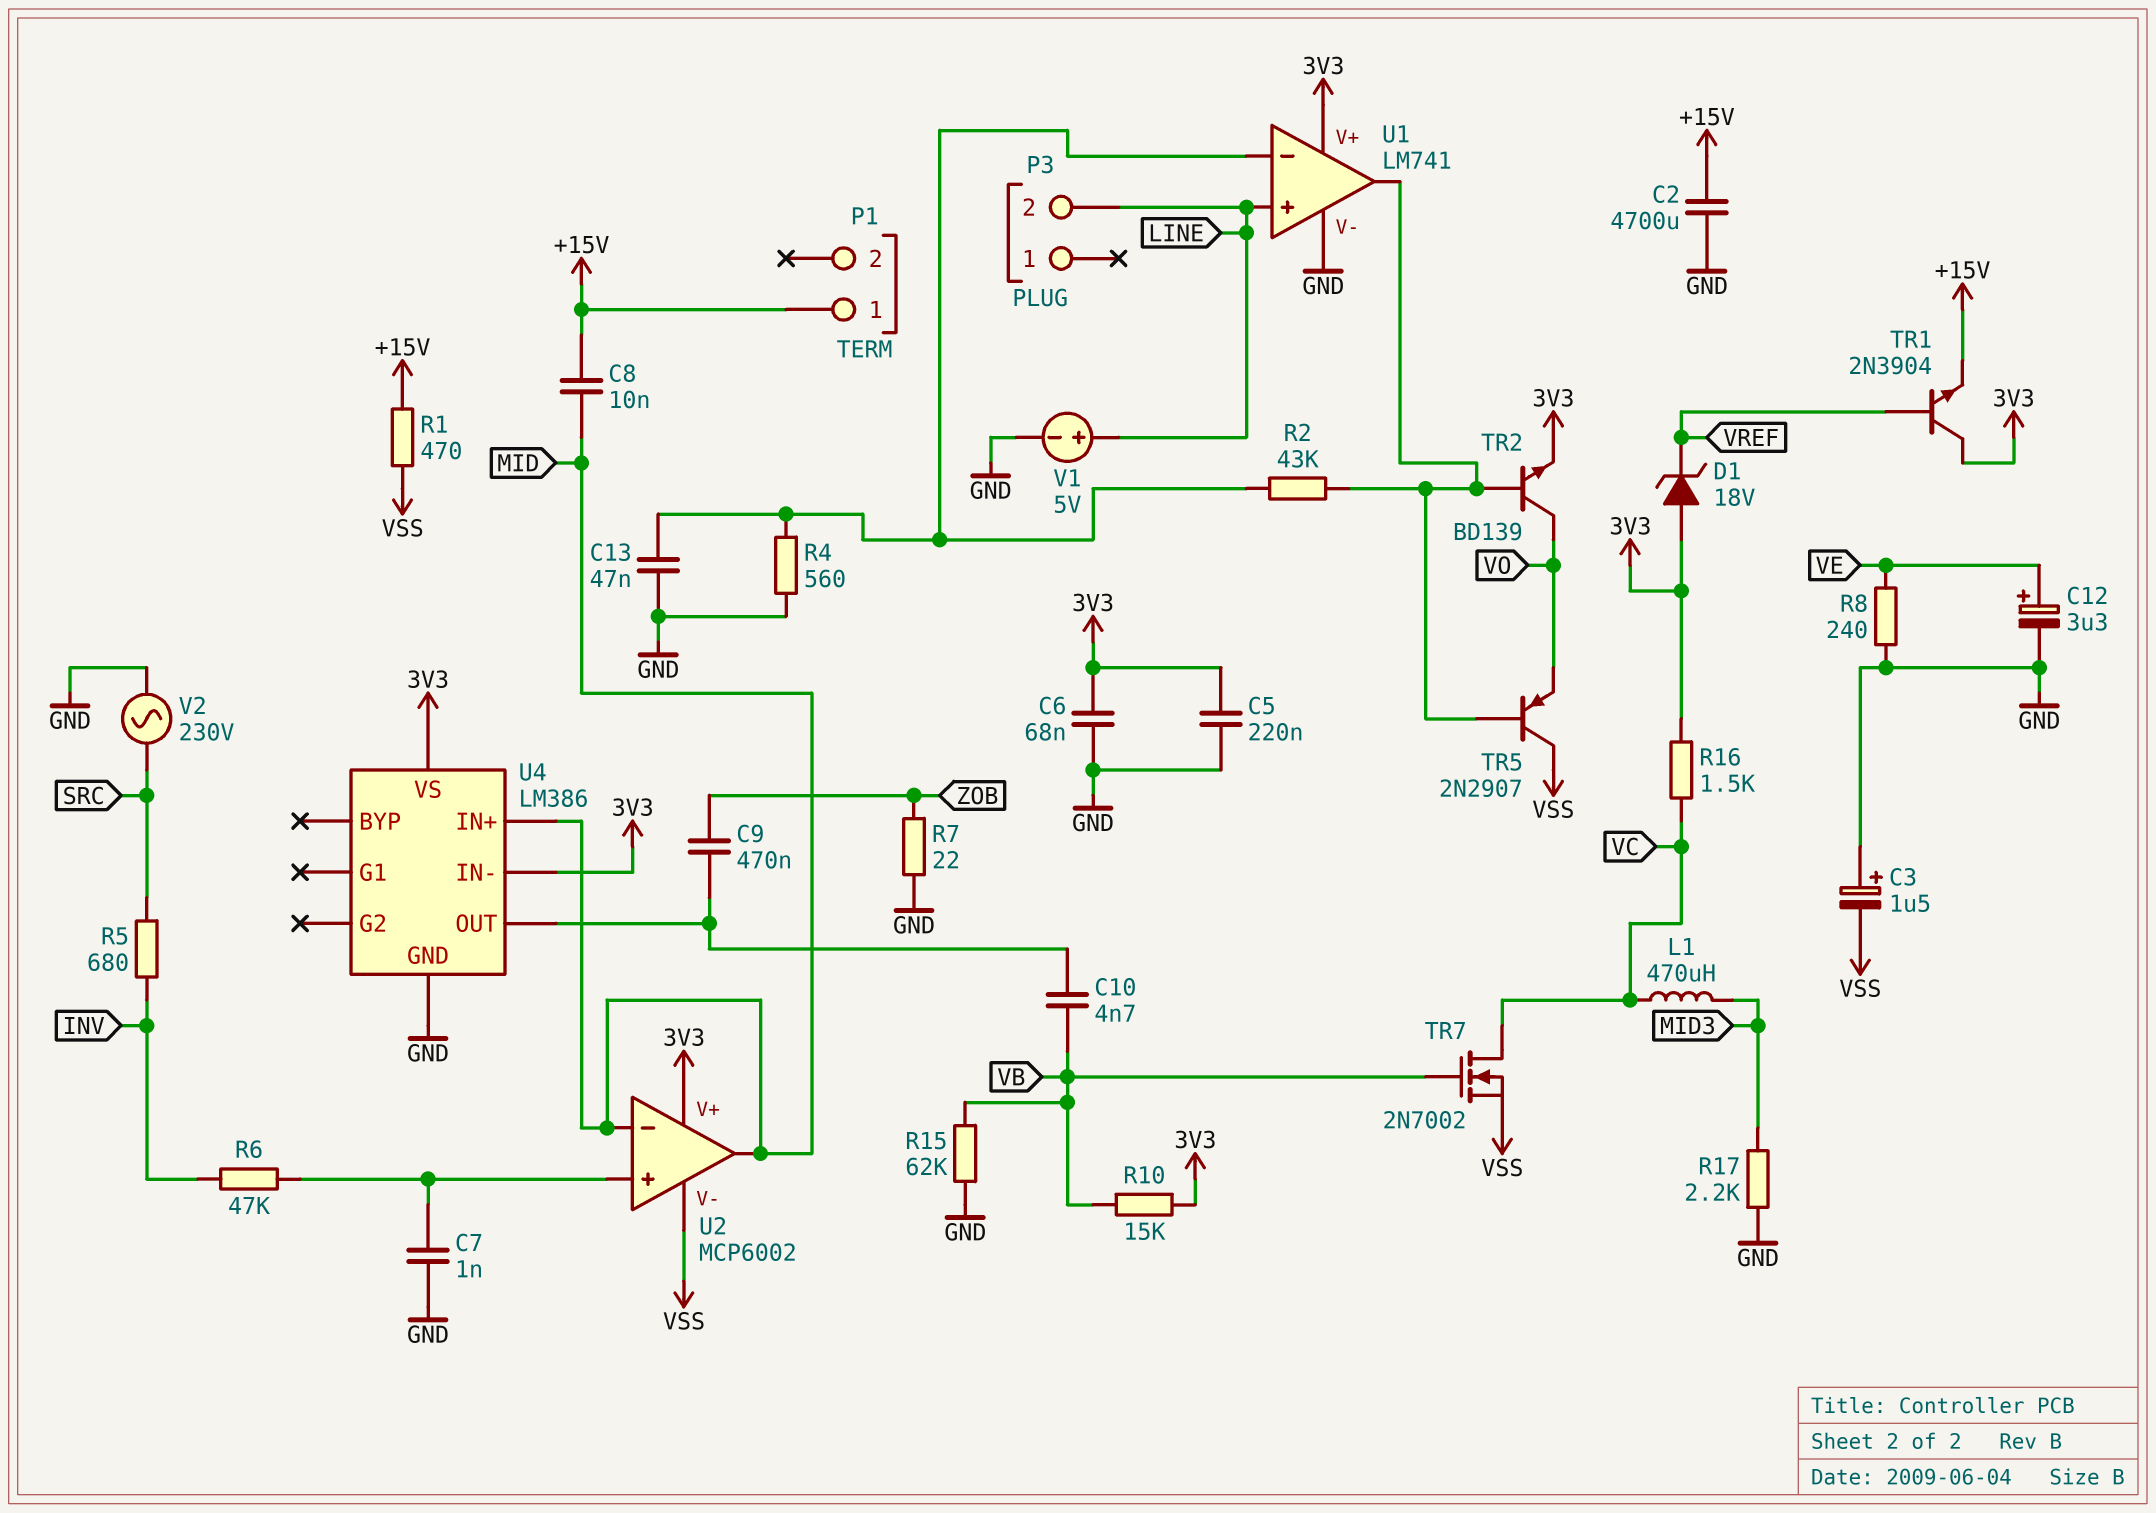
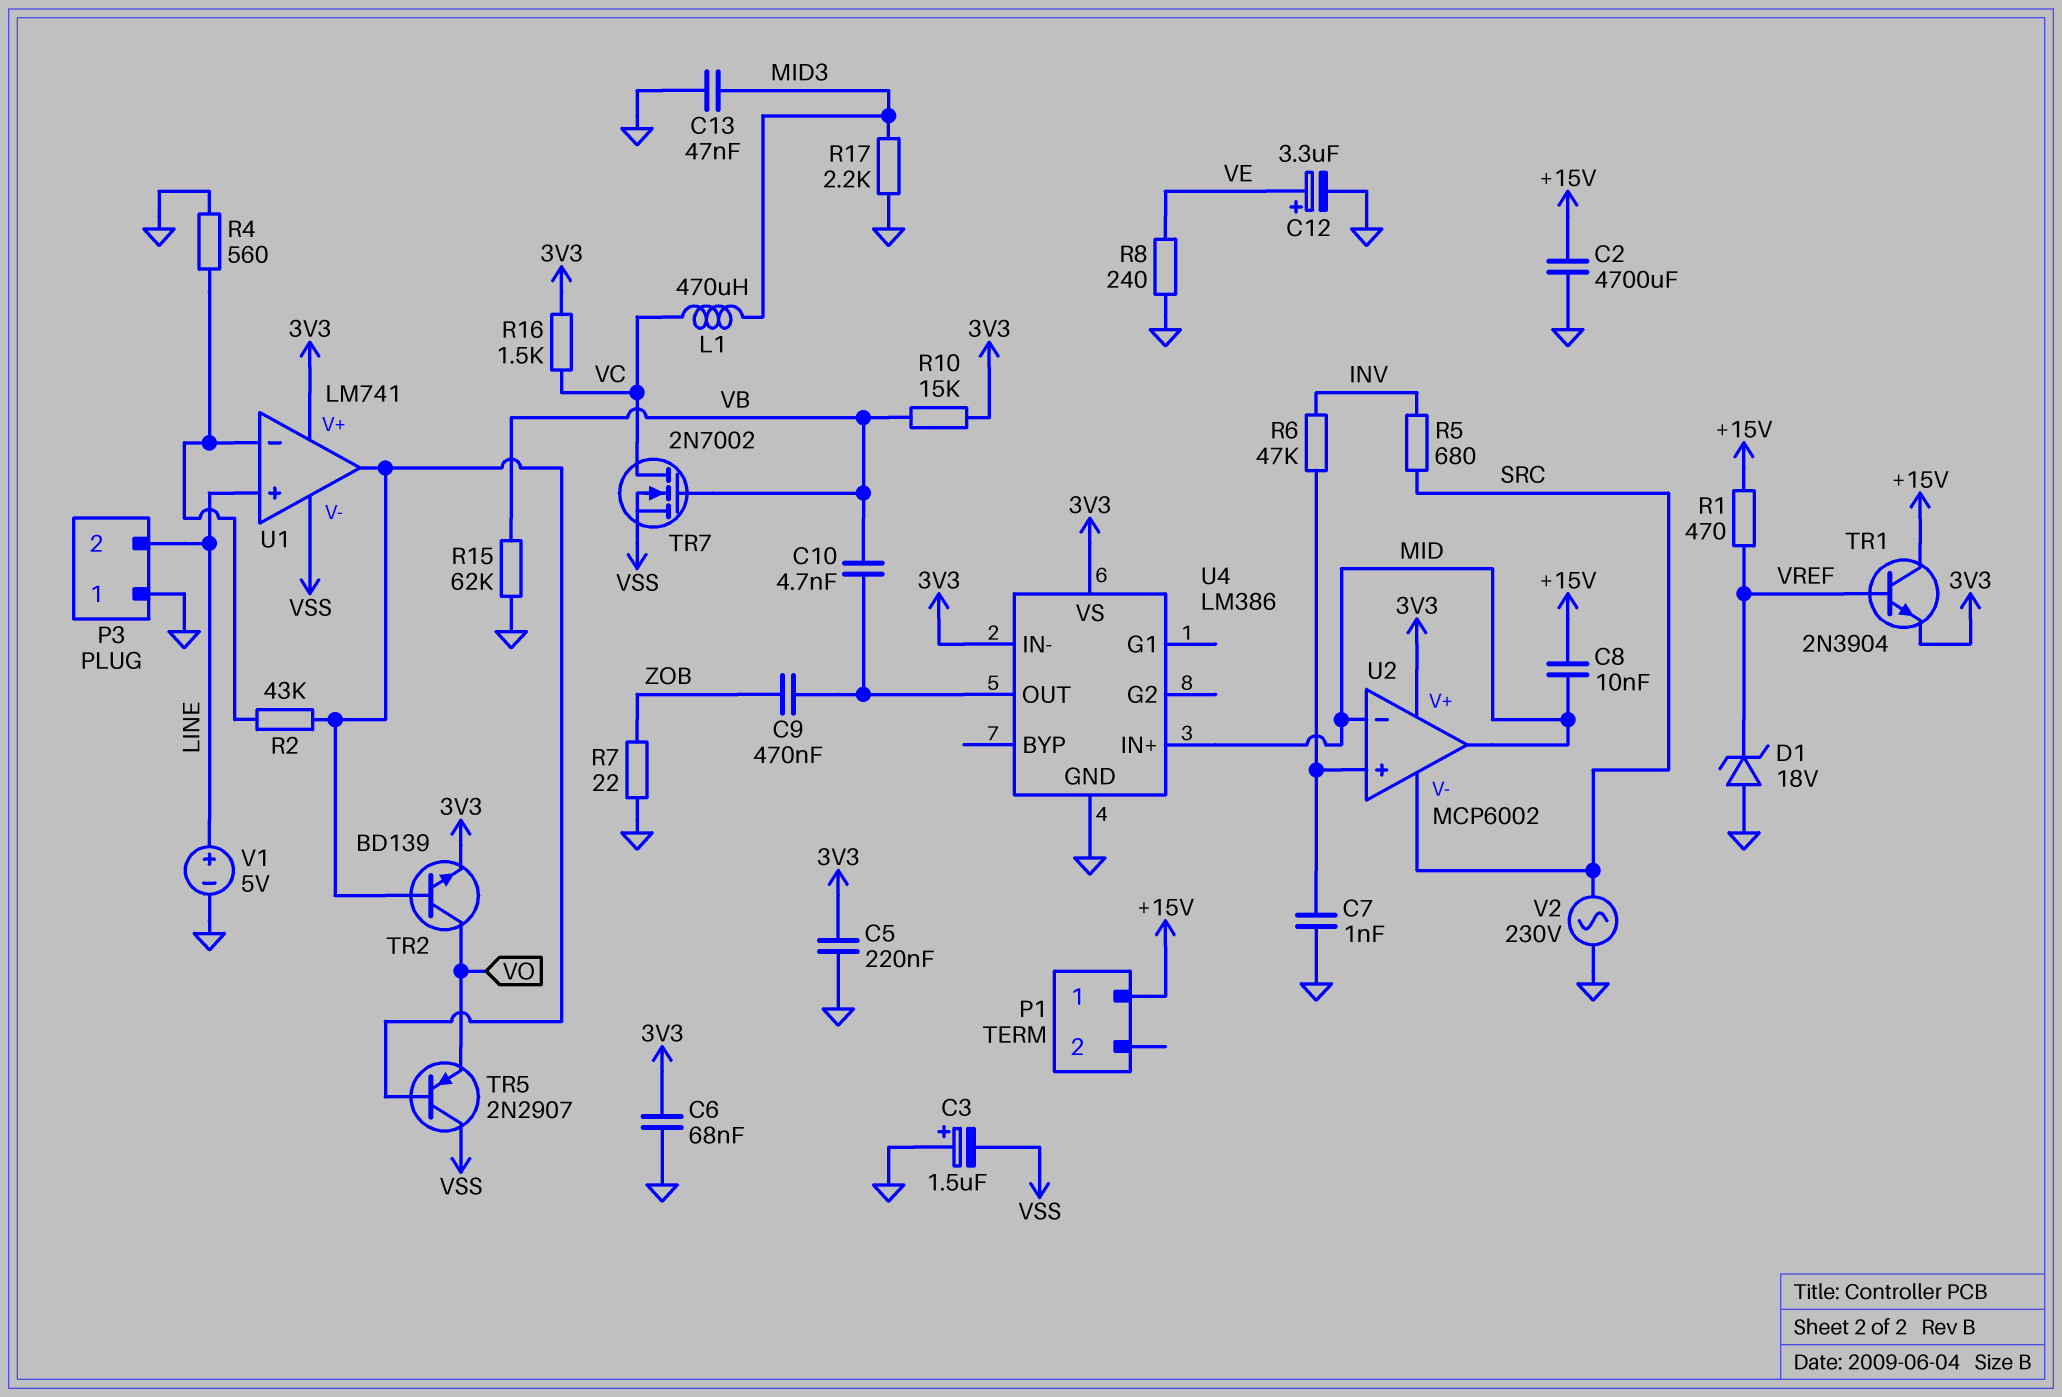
C13: 47nF (GND, U1/in-) -> 47nF (GND, MID3)
D1: zener 18V (A 3V3, K VREF) -> zener 18V (A GND, K VREF)
P3 pin 1: none -> GND
R1: 470 (+15V, VSS) -> 470 (+15V, VREF)
TR1: NPN 2N3904 (B VREF, C 3V3, E +15V) -> NPN 2N3904 (B VREF, C +15V, E 3V3)
U1 pin V-: GND -> VSS
U2 pin V-: VSS -> SRC

